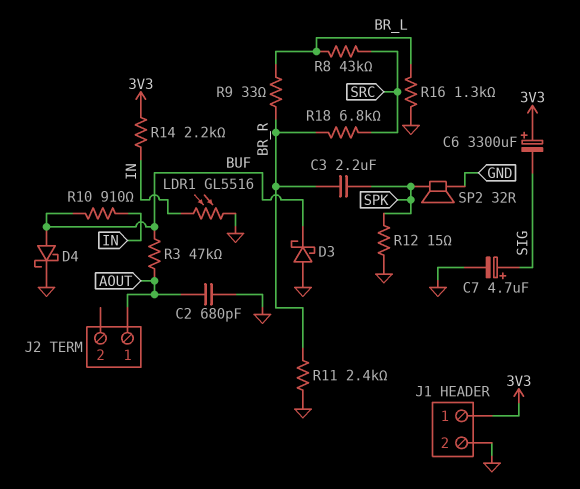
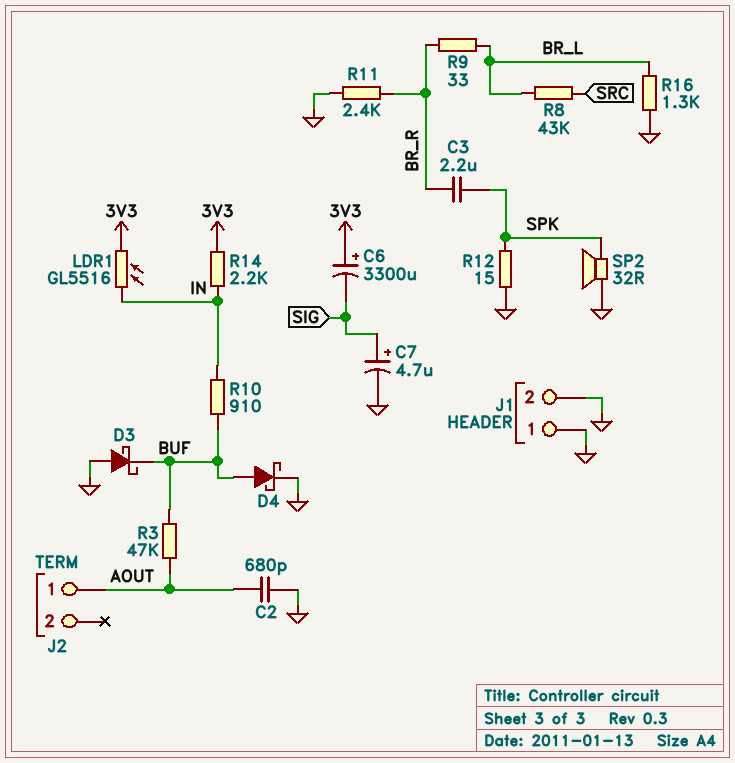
J1 pin 1: 3V3 -> GND
LDR1: GL5516 (GND, IN) -> GL5516 (3V3, IN)
R18: 6.8k (BR_R, SRC) -> none

